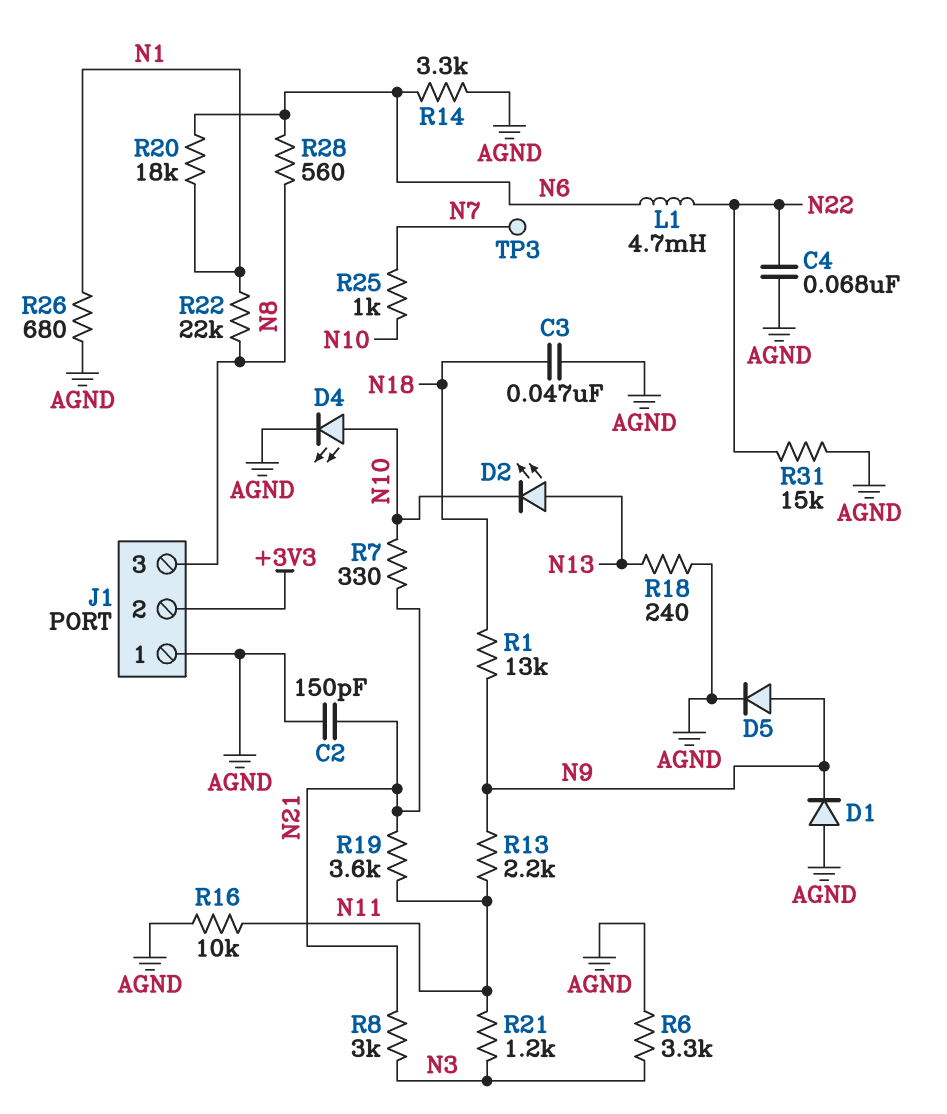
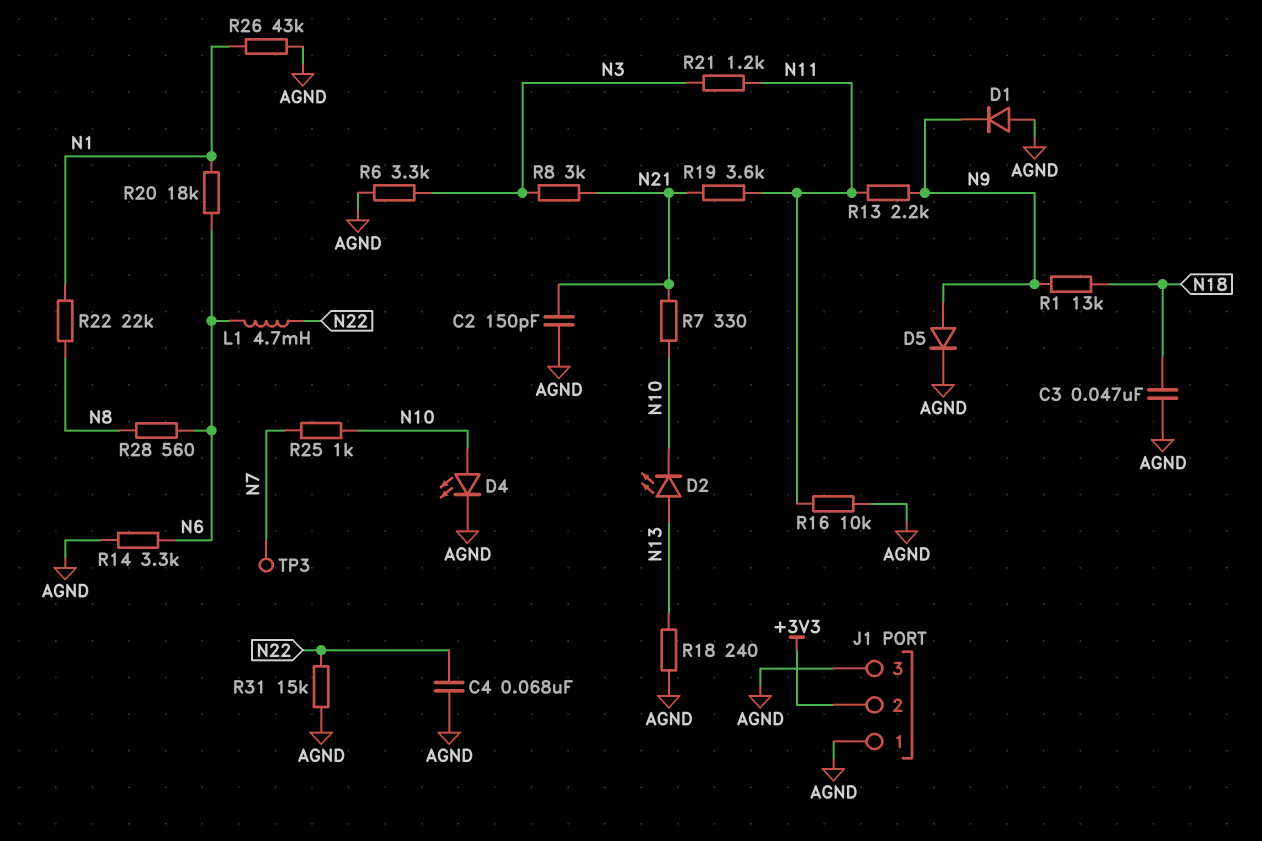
J1 pin 3: N8 -> AGND
R26: 680 (AGND, N1) -> 43k (AGND, N1)

